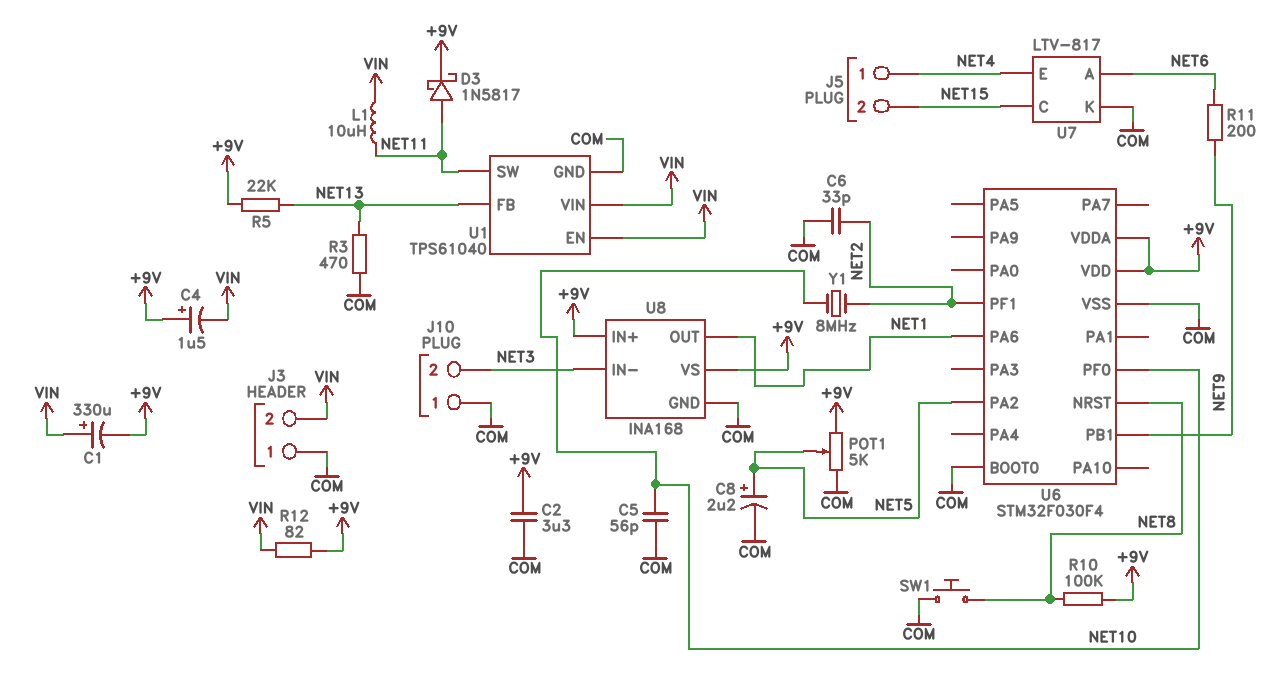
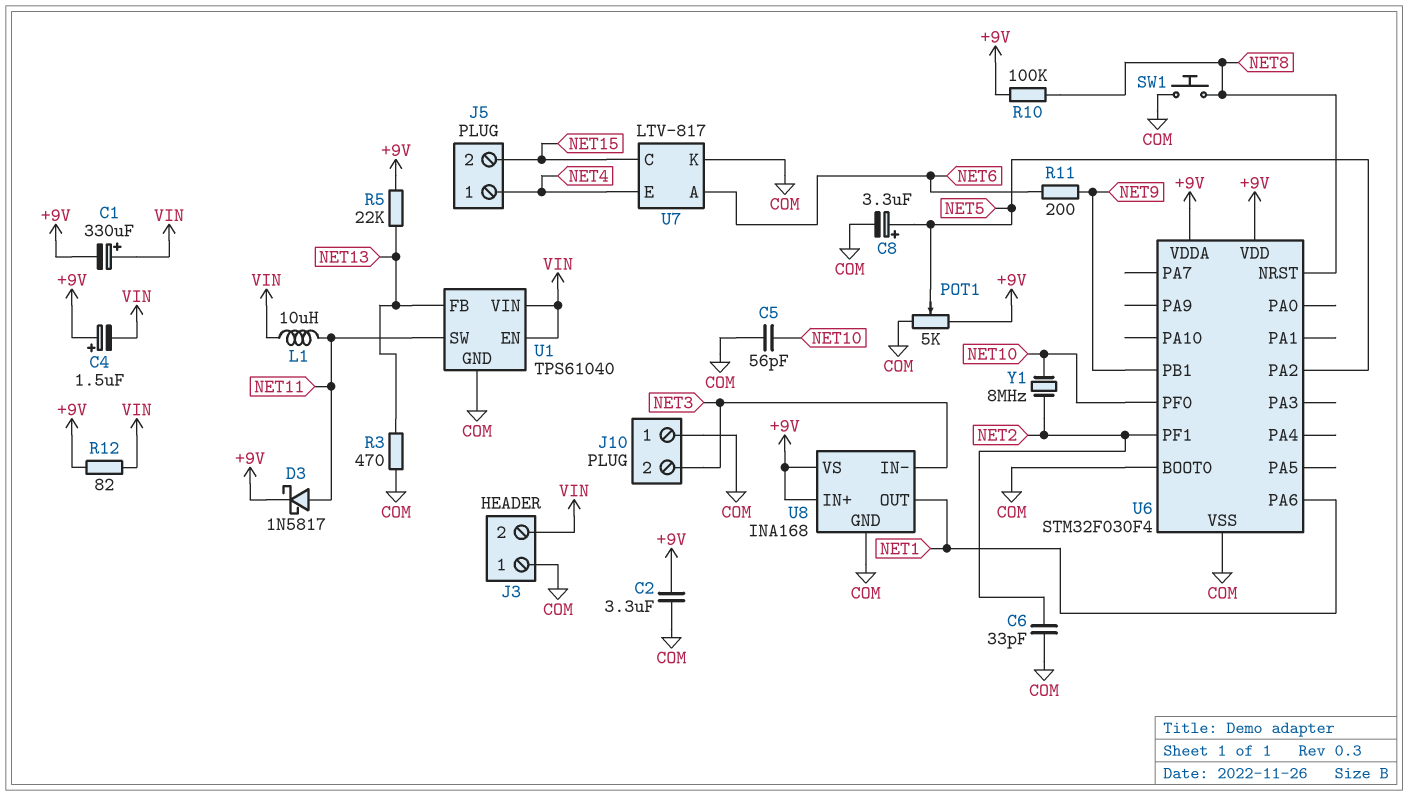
C8: 2.2uF (plus NET5, minus COM) -> 3.3uF (plus NET5, minus COM)

